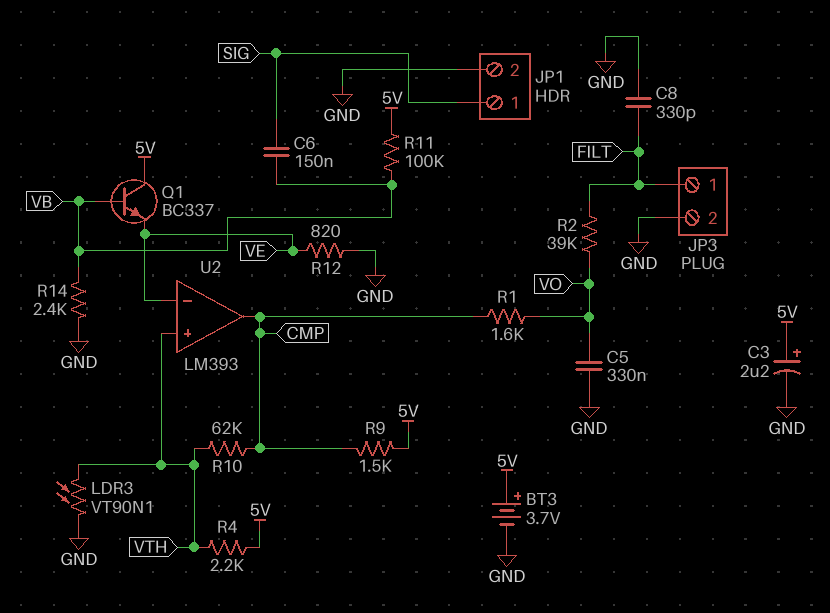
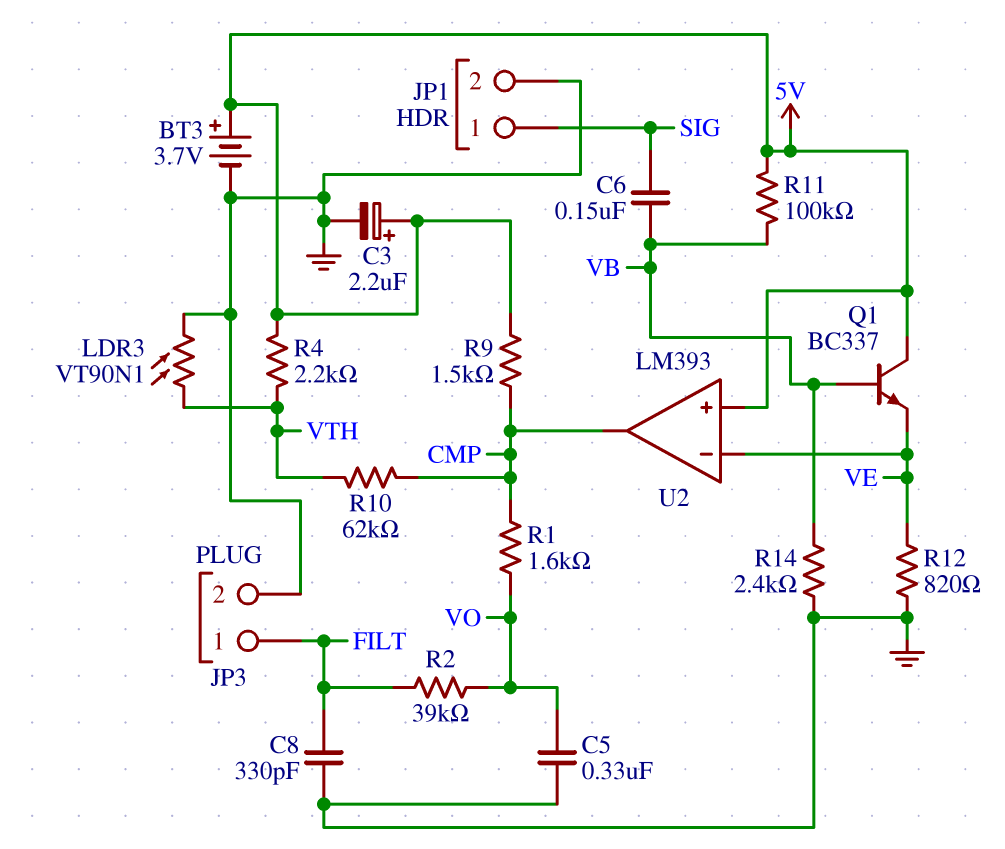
U2 pin in+: VTH -> 5V

